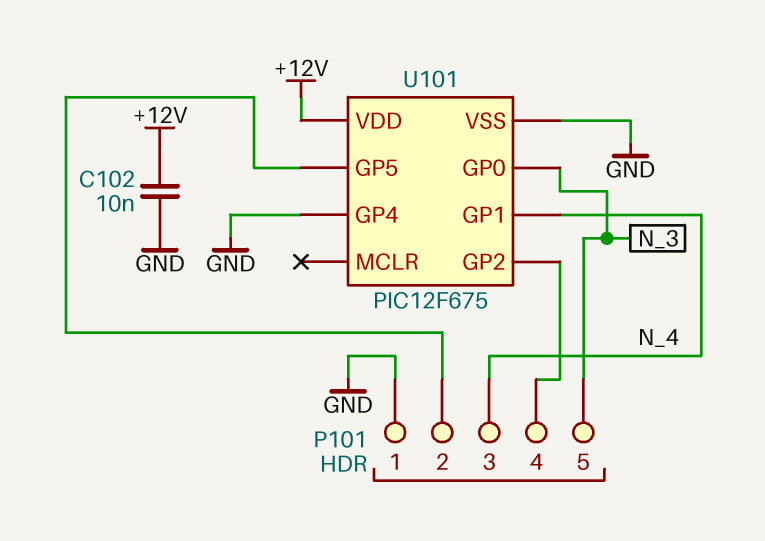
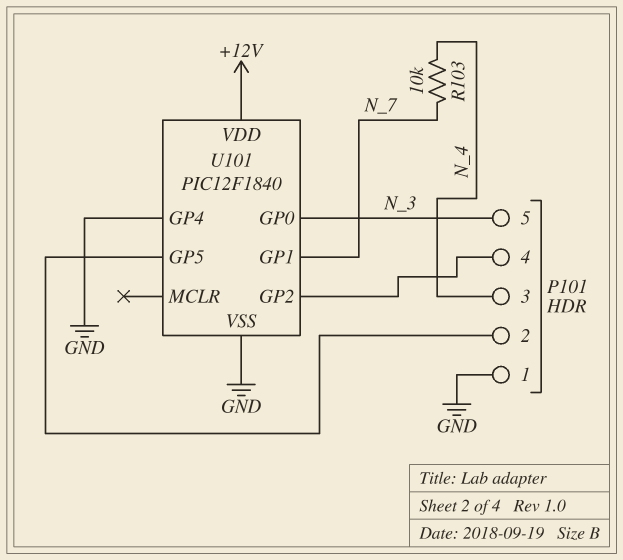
C102: 10nF (+12V, GND) -> none
R103: none -> 10k (N_4, N_7)
U101: PIC12F675 -> PIC12F1840
U101 pin GP1: N_4 -> N_7

